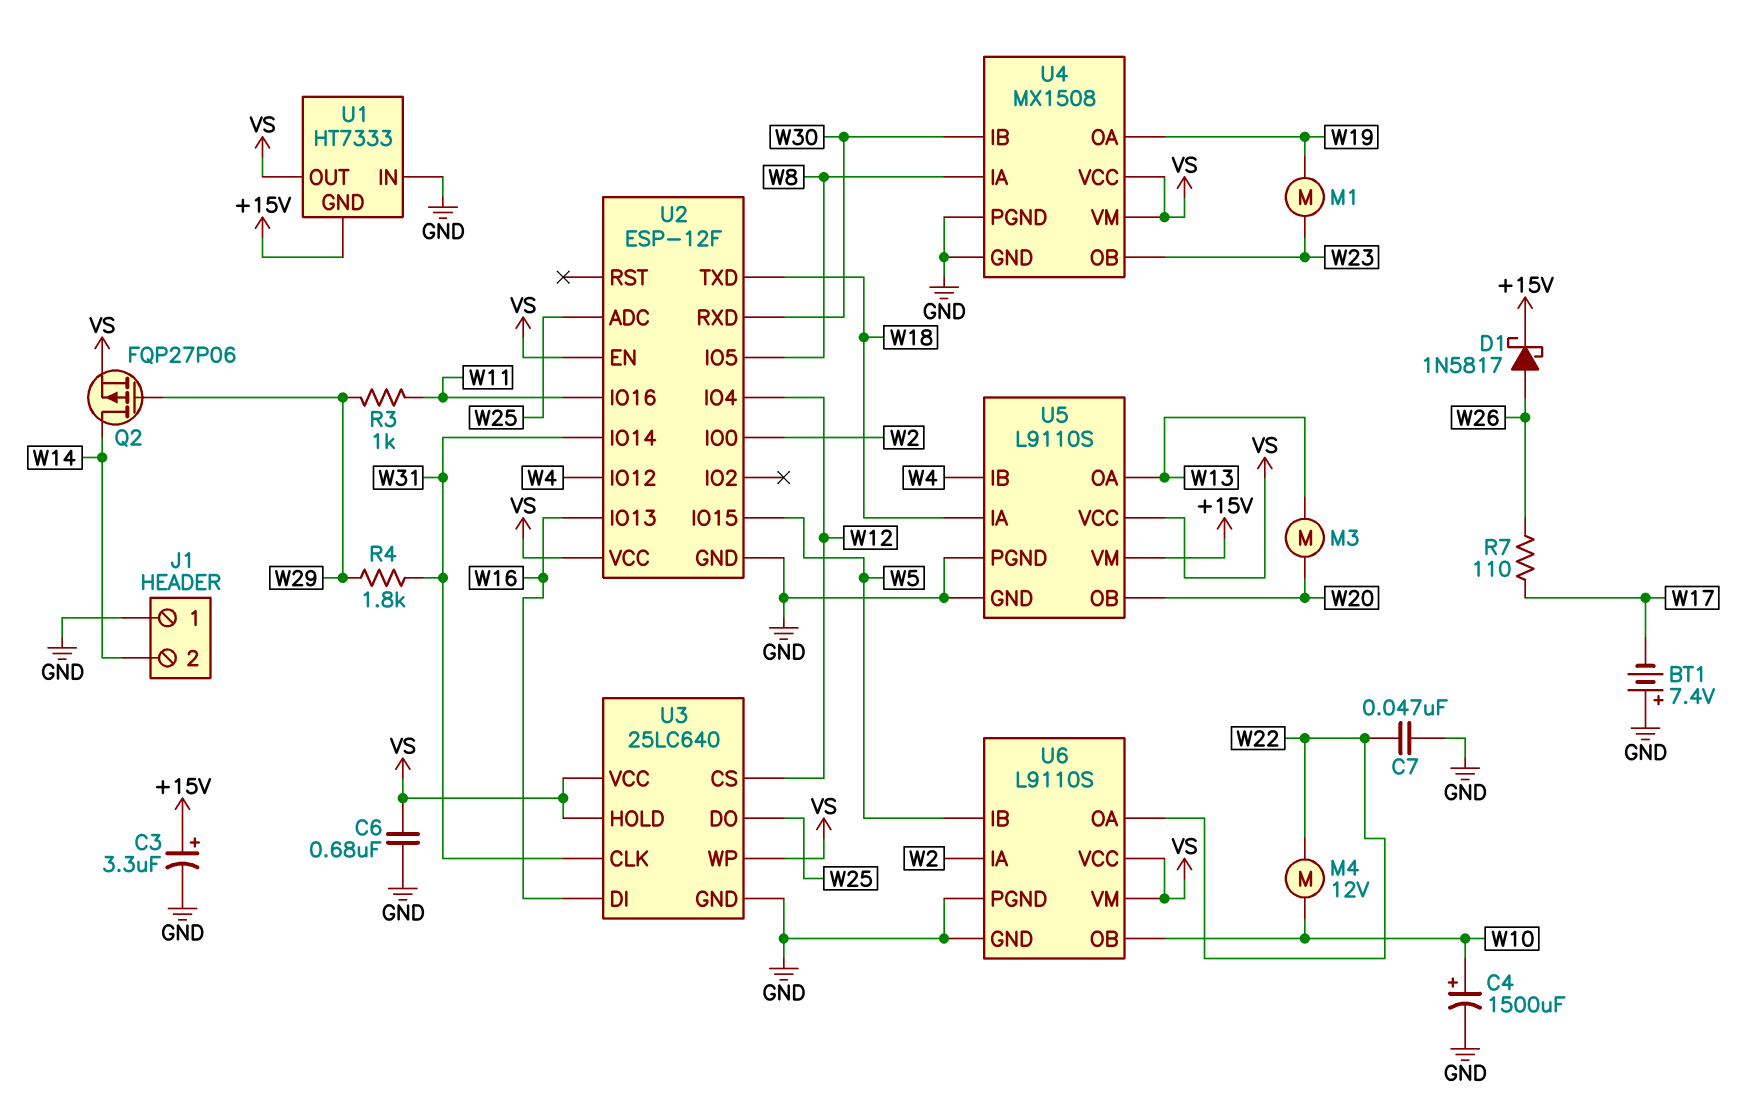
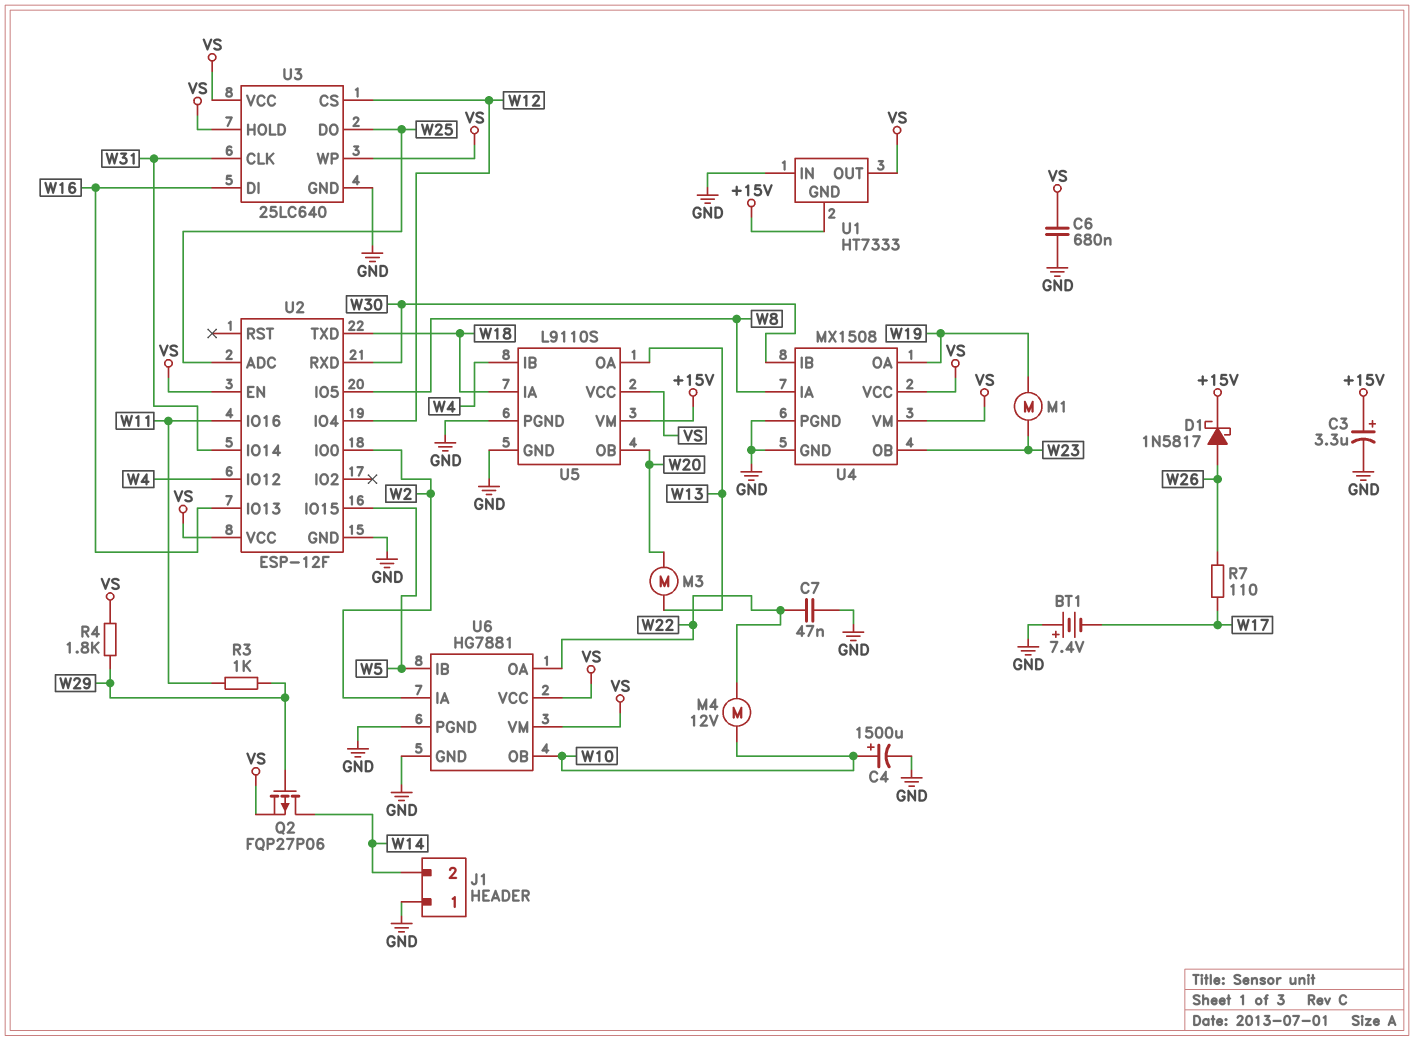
R4: 1.8k (W29, W31) -> 1.8k (VS, W29)
U6: L9110S -> HG7881

